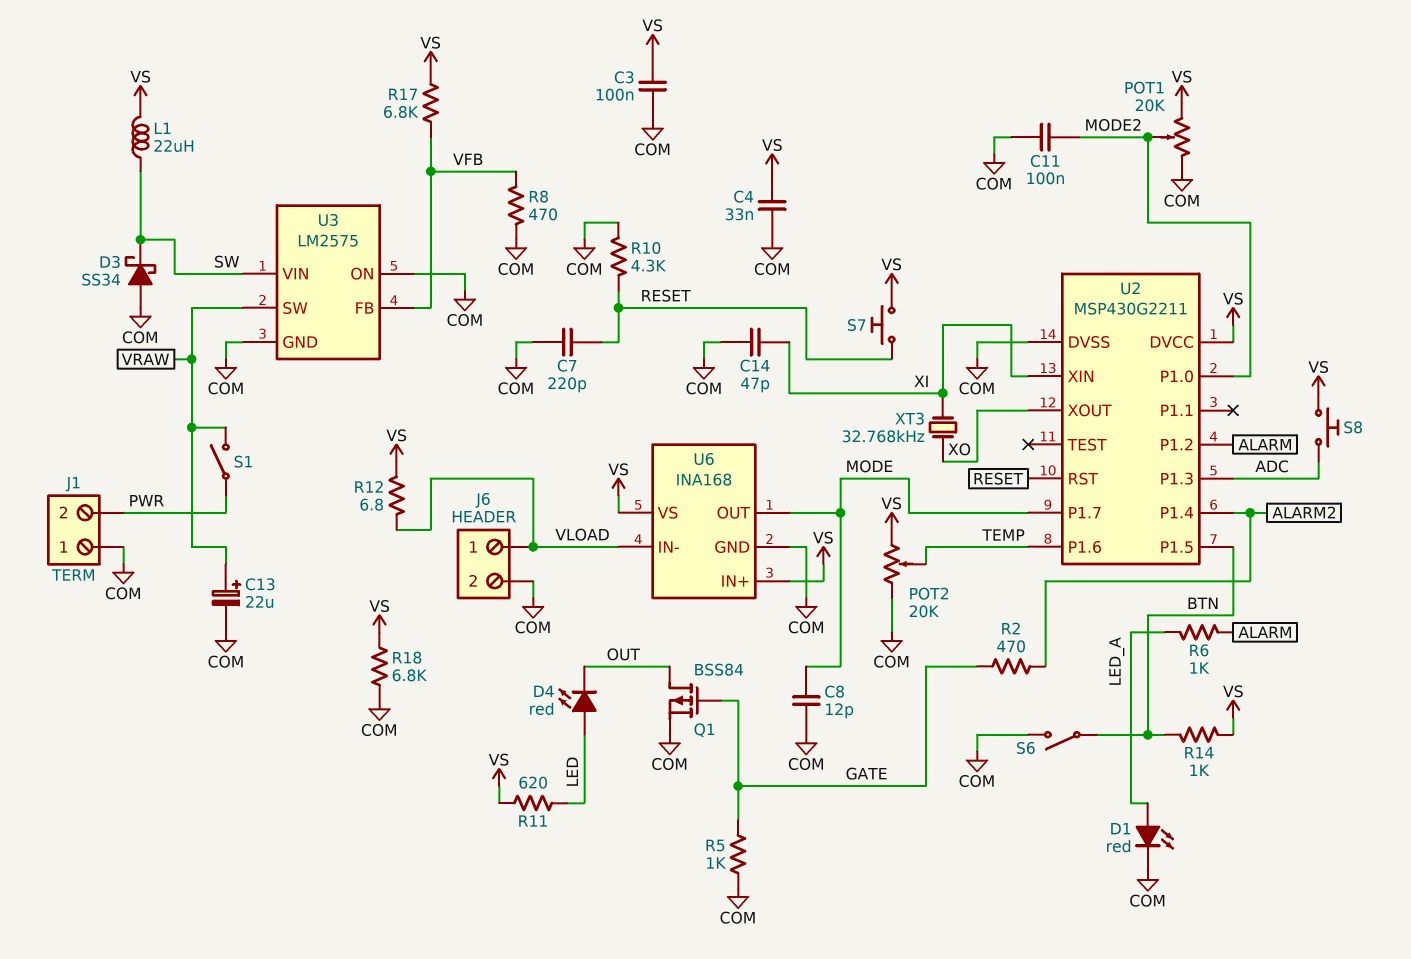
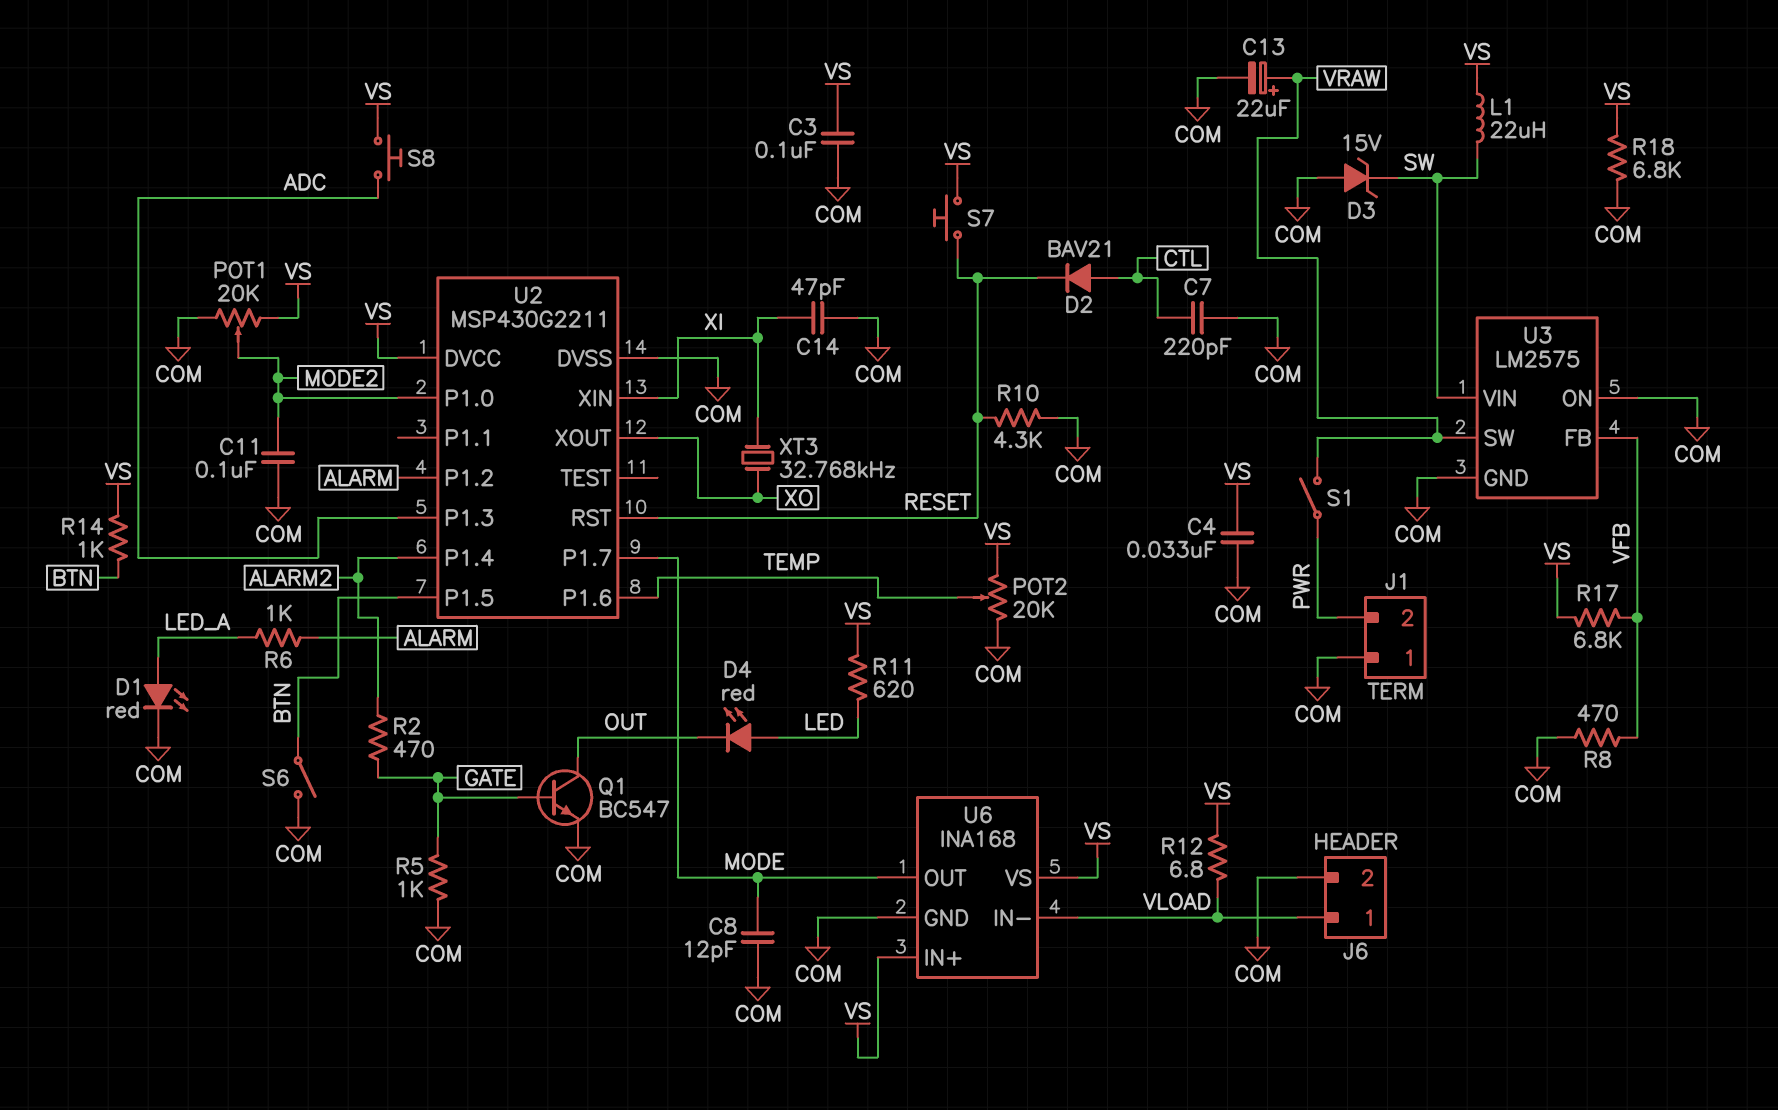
C7: 220pF (COM, RESET) -> 220pF (COM, CTL)
D2: none -> diode BAV21 (A CTL, K RESET)
D3: schottky SS34 (A COM, K SW) -> zener 15V (A COM, K SW)
Q1: PMOS BSS84 (G GATE, D OUT, S COM) -> NPN BC547 (B GATE, C OUT, E COM)

